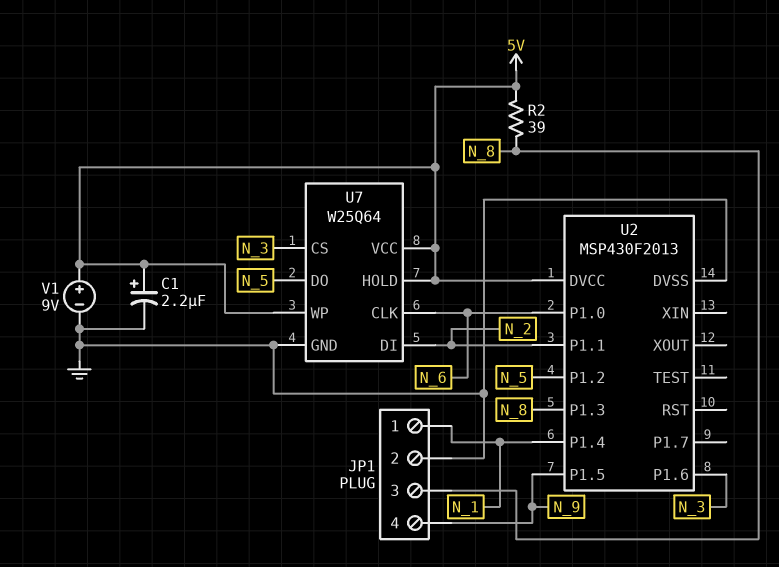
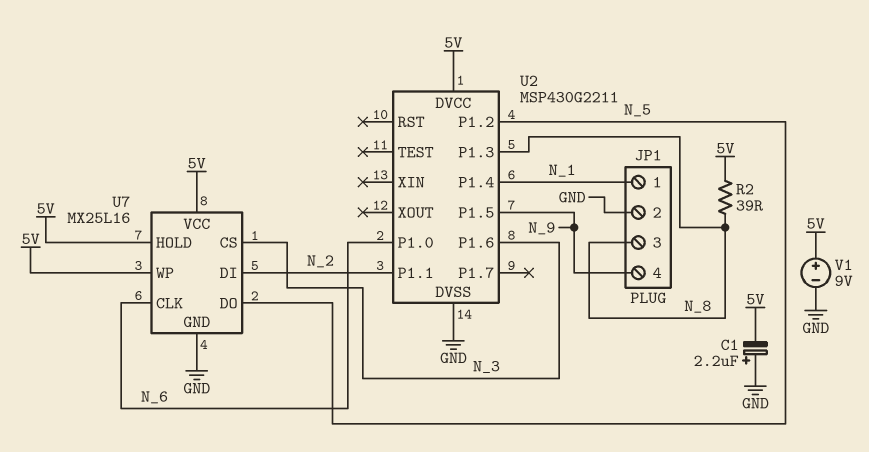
C1: 2.2uF (plus 5V, minus GND) -> 2.2uF (plus GND, minus 5V)
U2: MSP430F2013 -> MSP430G2211
U7: W25Q64 -> MX25L16

